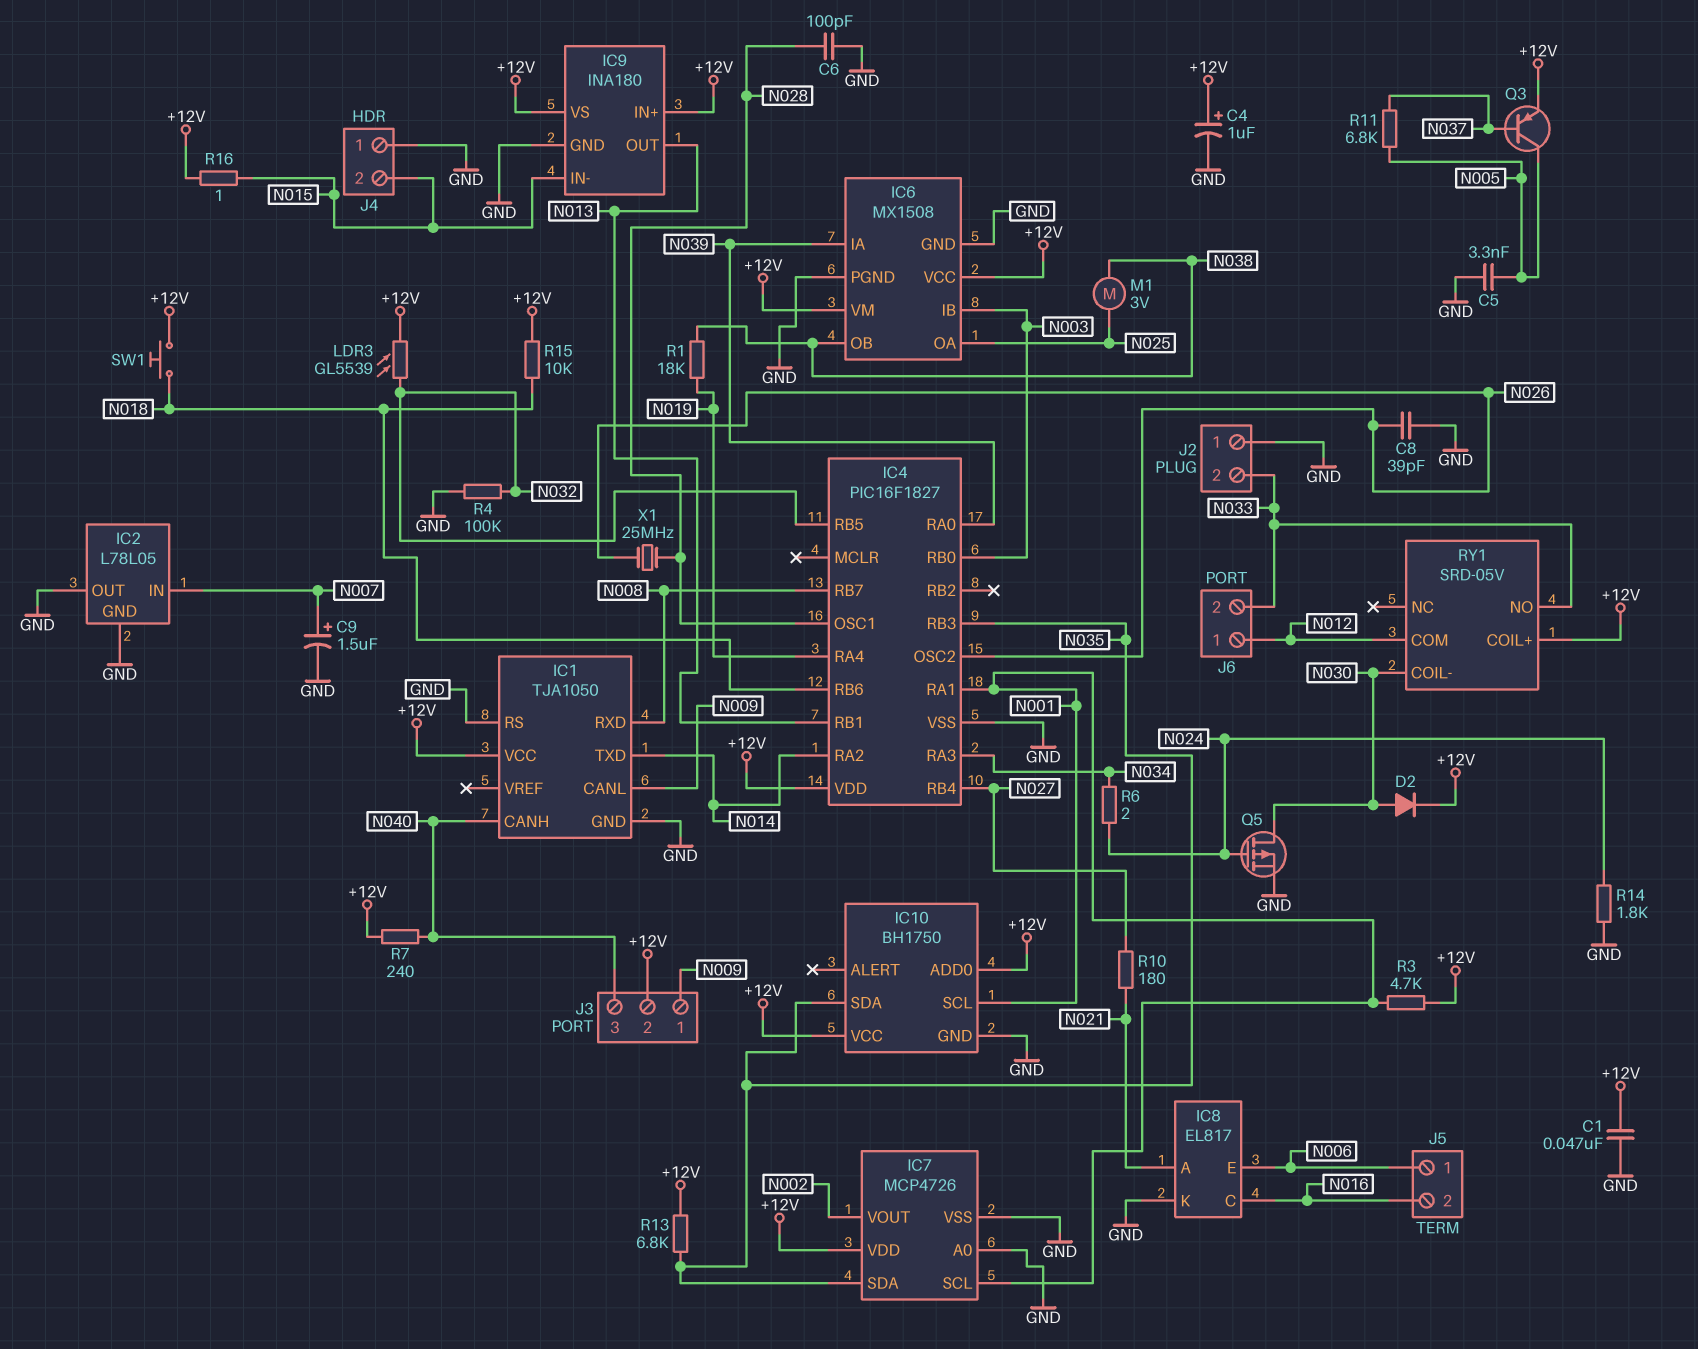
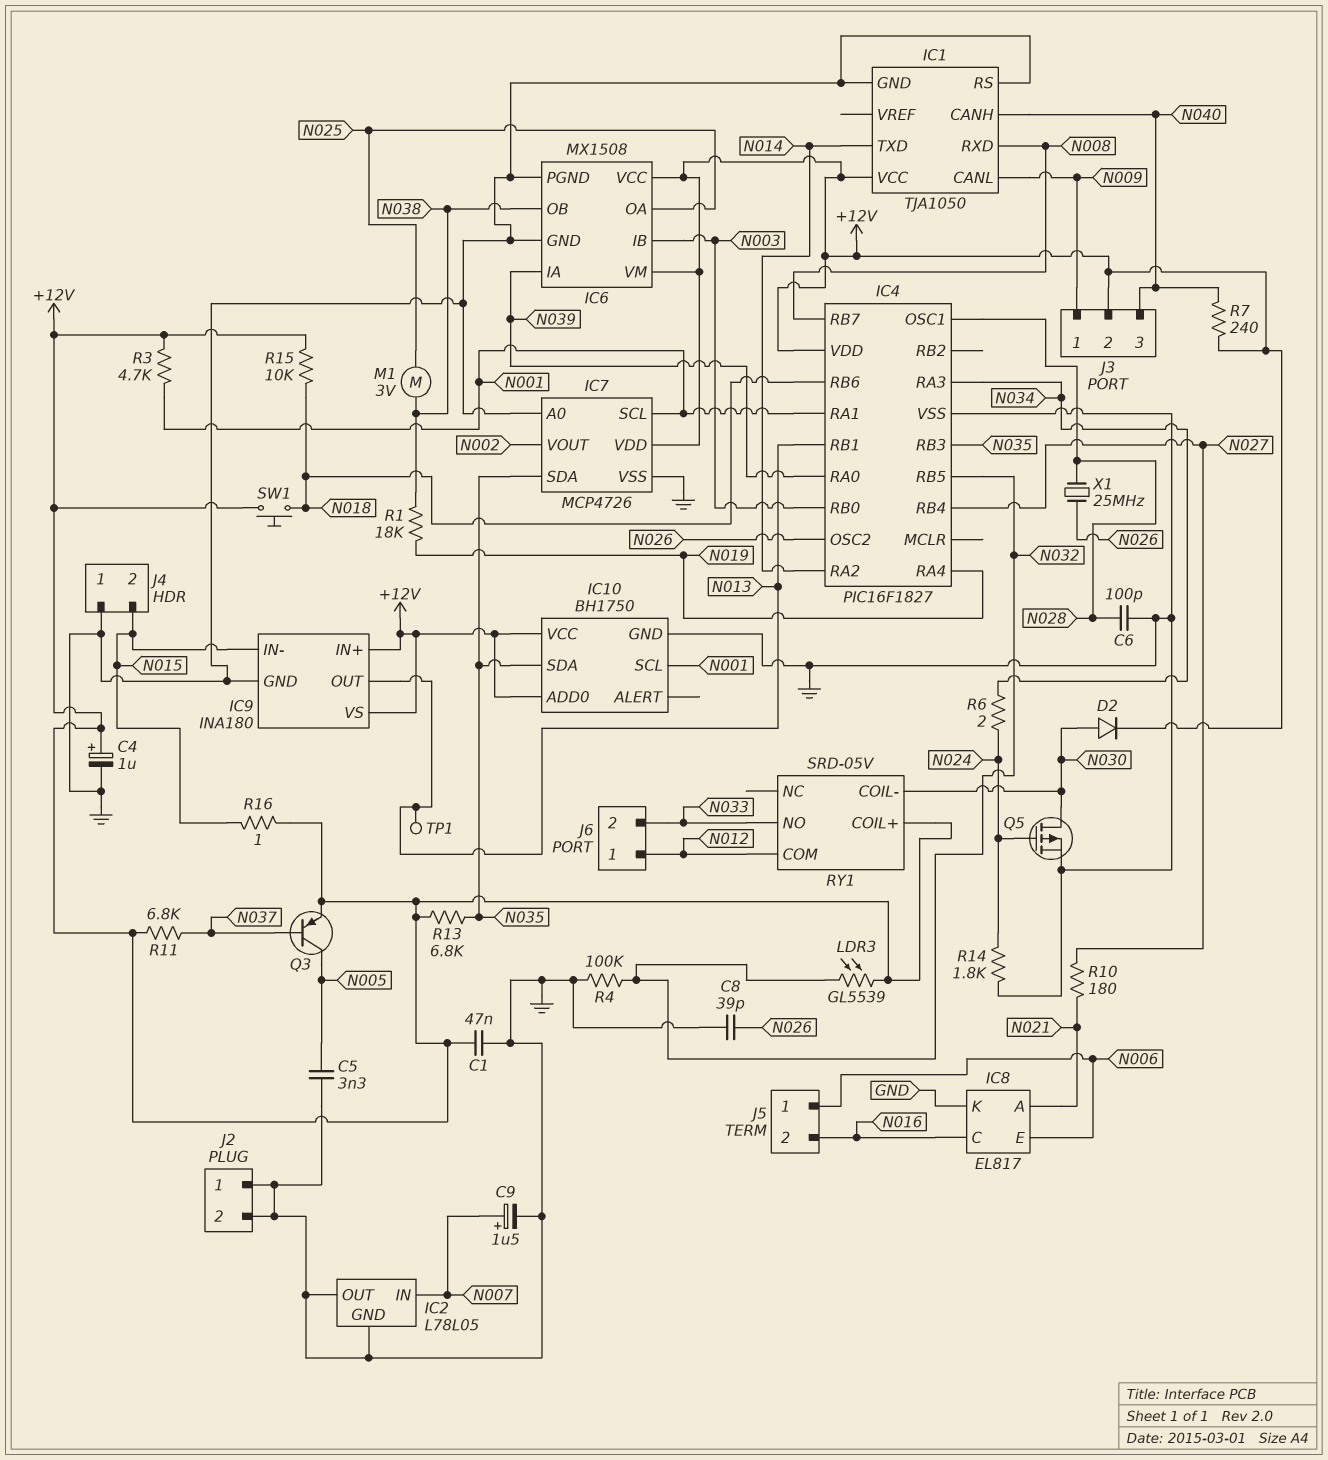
J2 pin 2: N033 -> GND
R11: 6.8k (N005, N037) -> 6.8k (+12V, N037)
TP1: none -> test point (N013)

